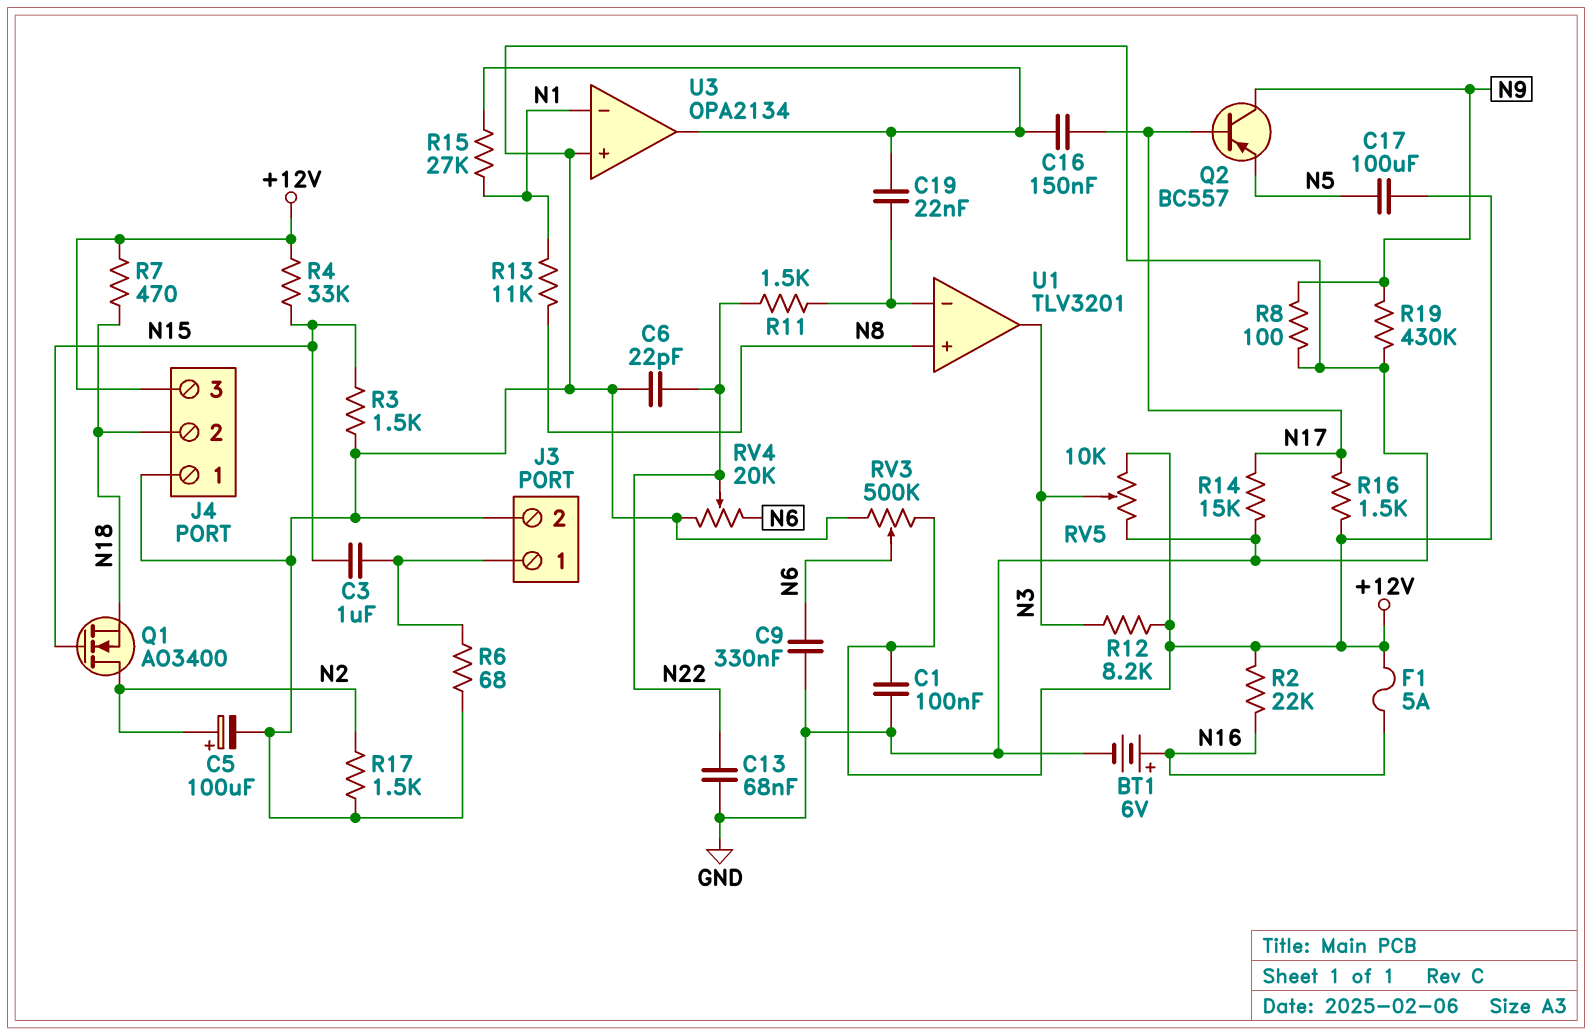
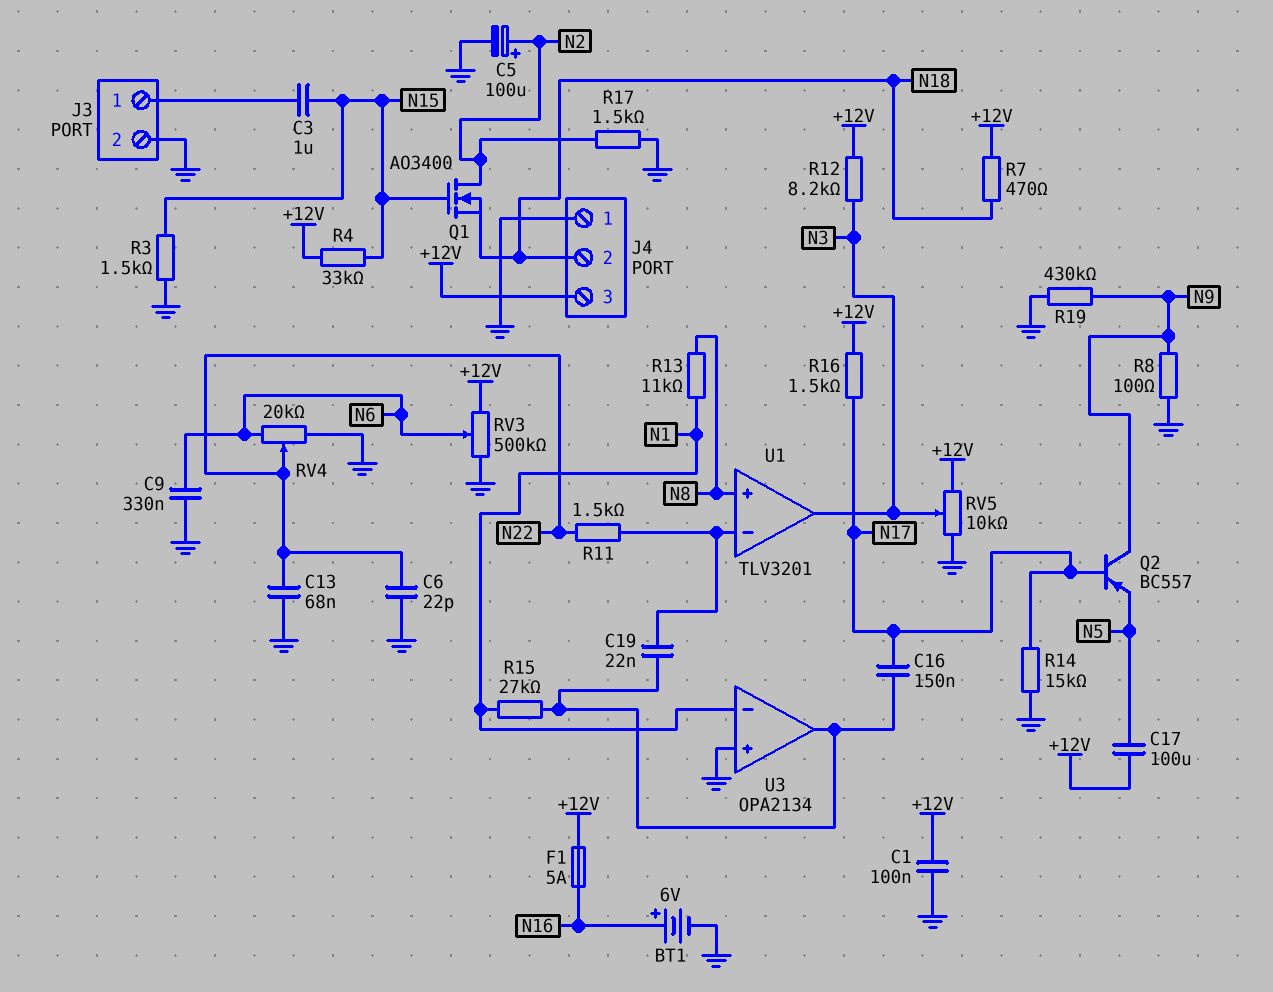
R2: 22k (+12V, N16) -> none
R6: 68 (GND, J3/1) -> none

